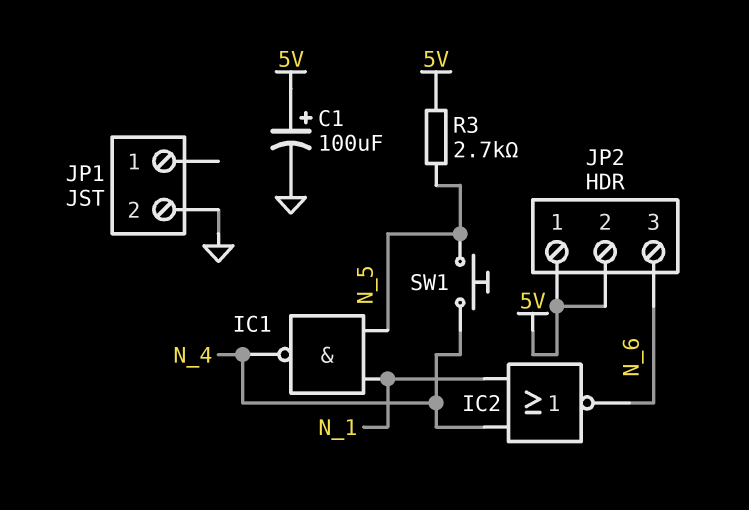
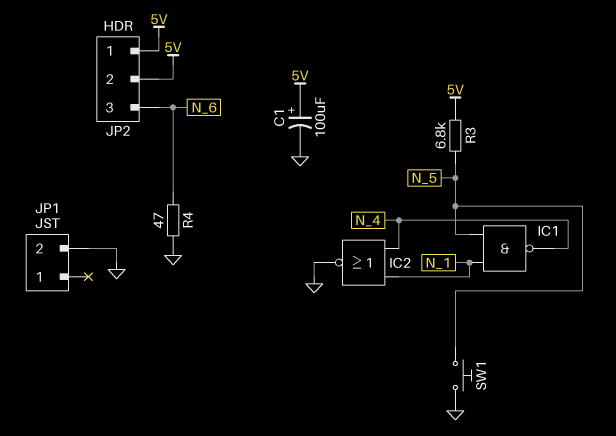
IC2: NOR (in N_1, in N_4, out N_6) -> NOR (in N_1, in N_4, out GND)
R3: 2.7k (5V, N_5) -> 6.8k (5V, N_5)
R4: none -> 47 (GND, N_6)
SW1: button (N_4, N_5) -> button (GND, N_5)

